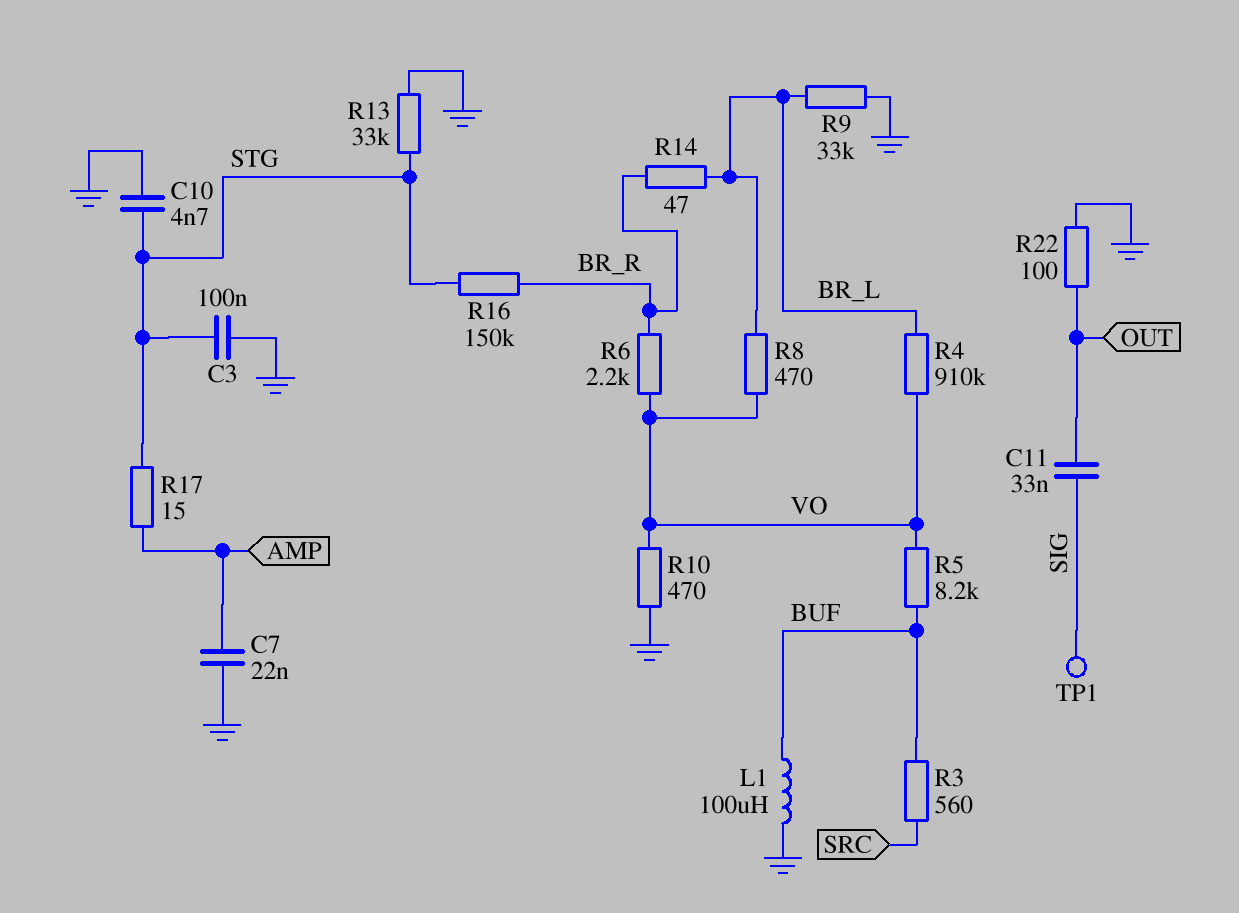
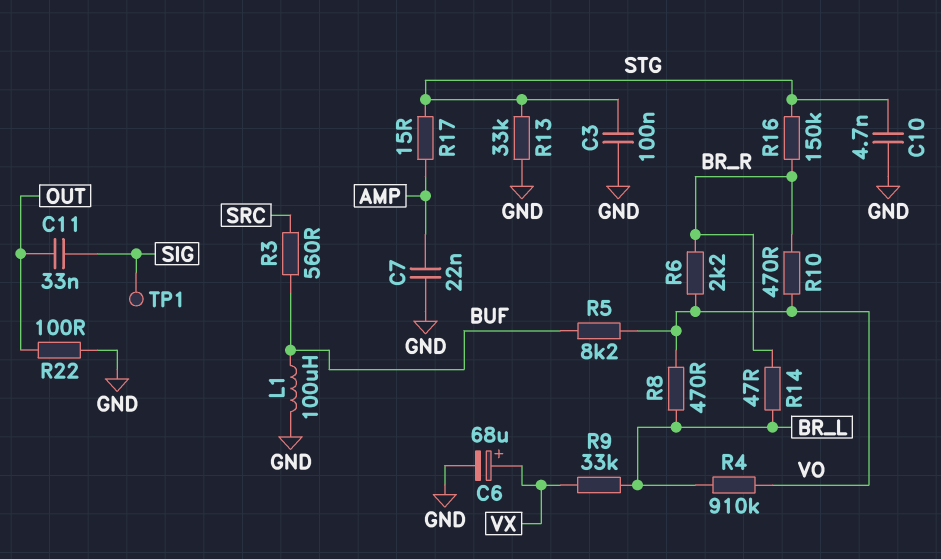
C6: none -> 68uF (plus VX, minus GND)
R9: 33k (BR_L, GND) -> 33k (BR_L, VX)
R10: 470 (GND, VO) -> 470 (BR_R, VO)

